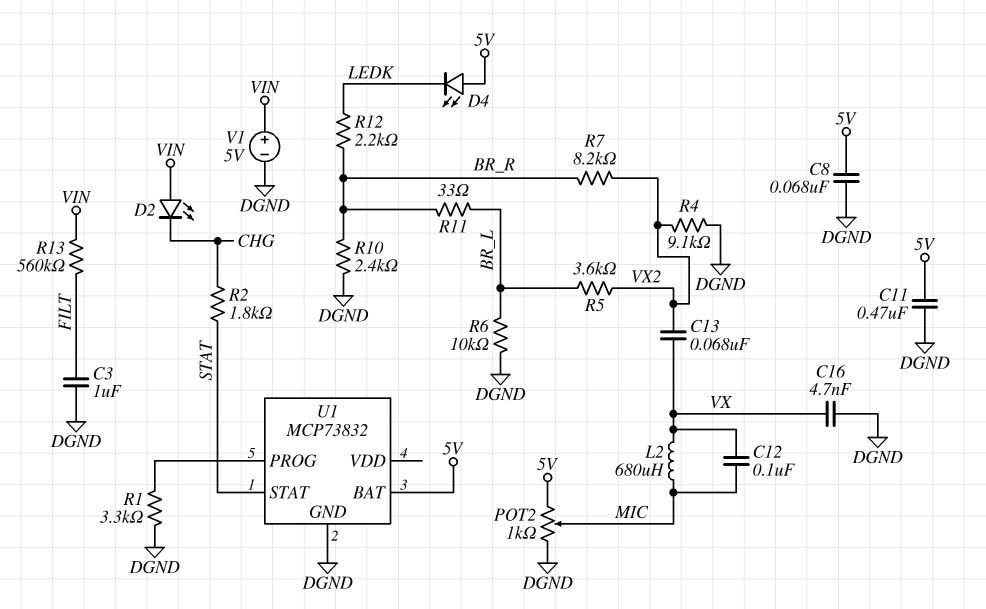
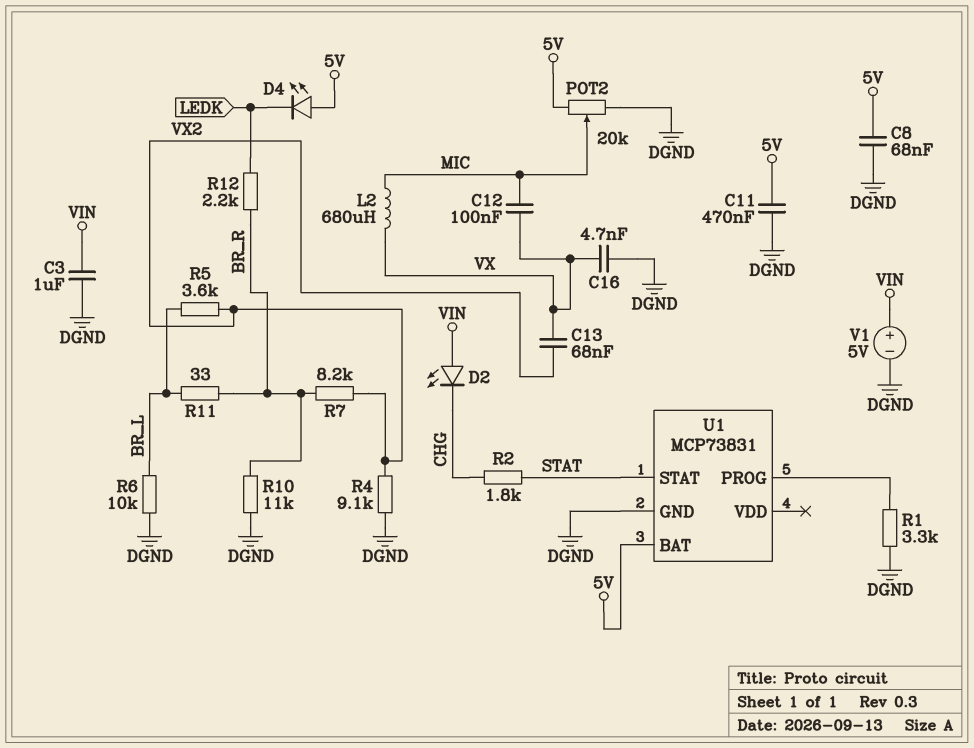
C3: 1uF (DGND, FILT) -> 1uF (DGND, VIN)
POT2: 1k (5V, DGND, wiper MIC) -> 20k (5V, DGND, wiper MIC)
R10: 2.4k (BR_R, DGND) -> 11k (BR_R, DGND)
R13: 560k (FILT, VIN) -> none
U1: MCP73832 -> MCP73831

